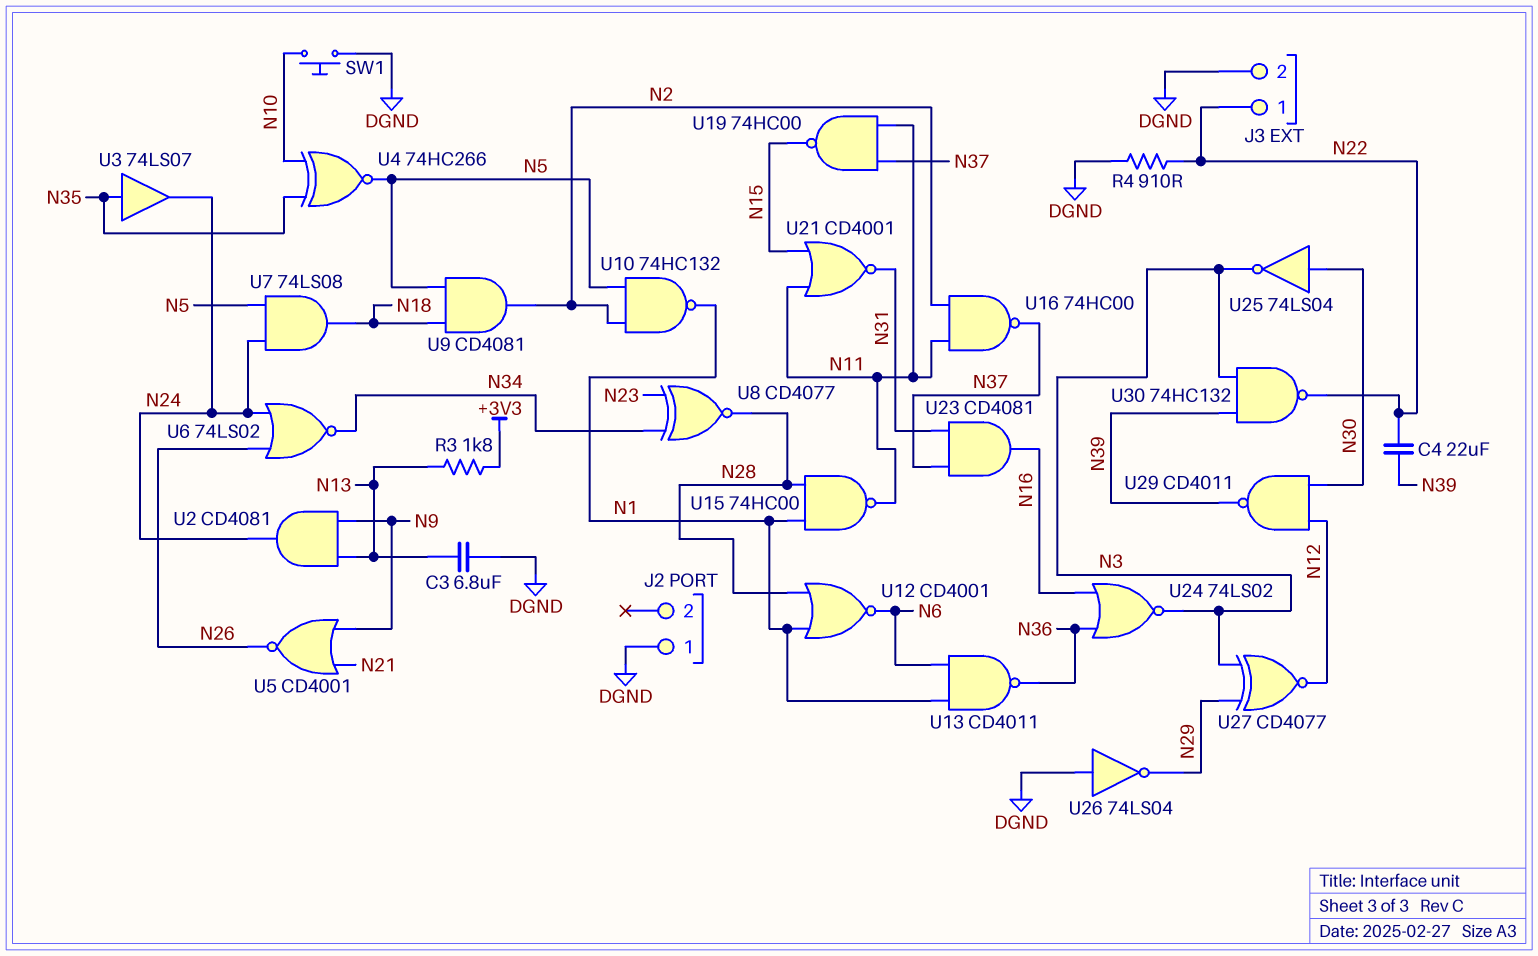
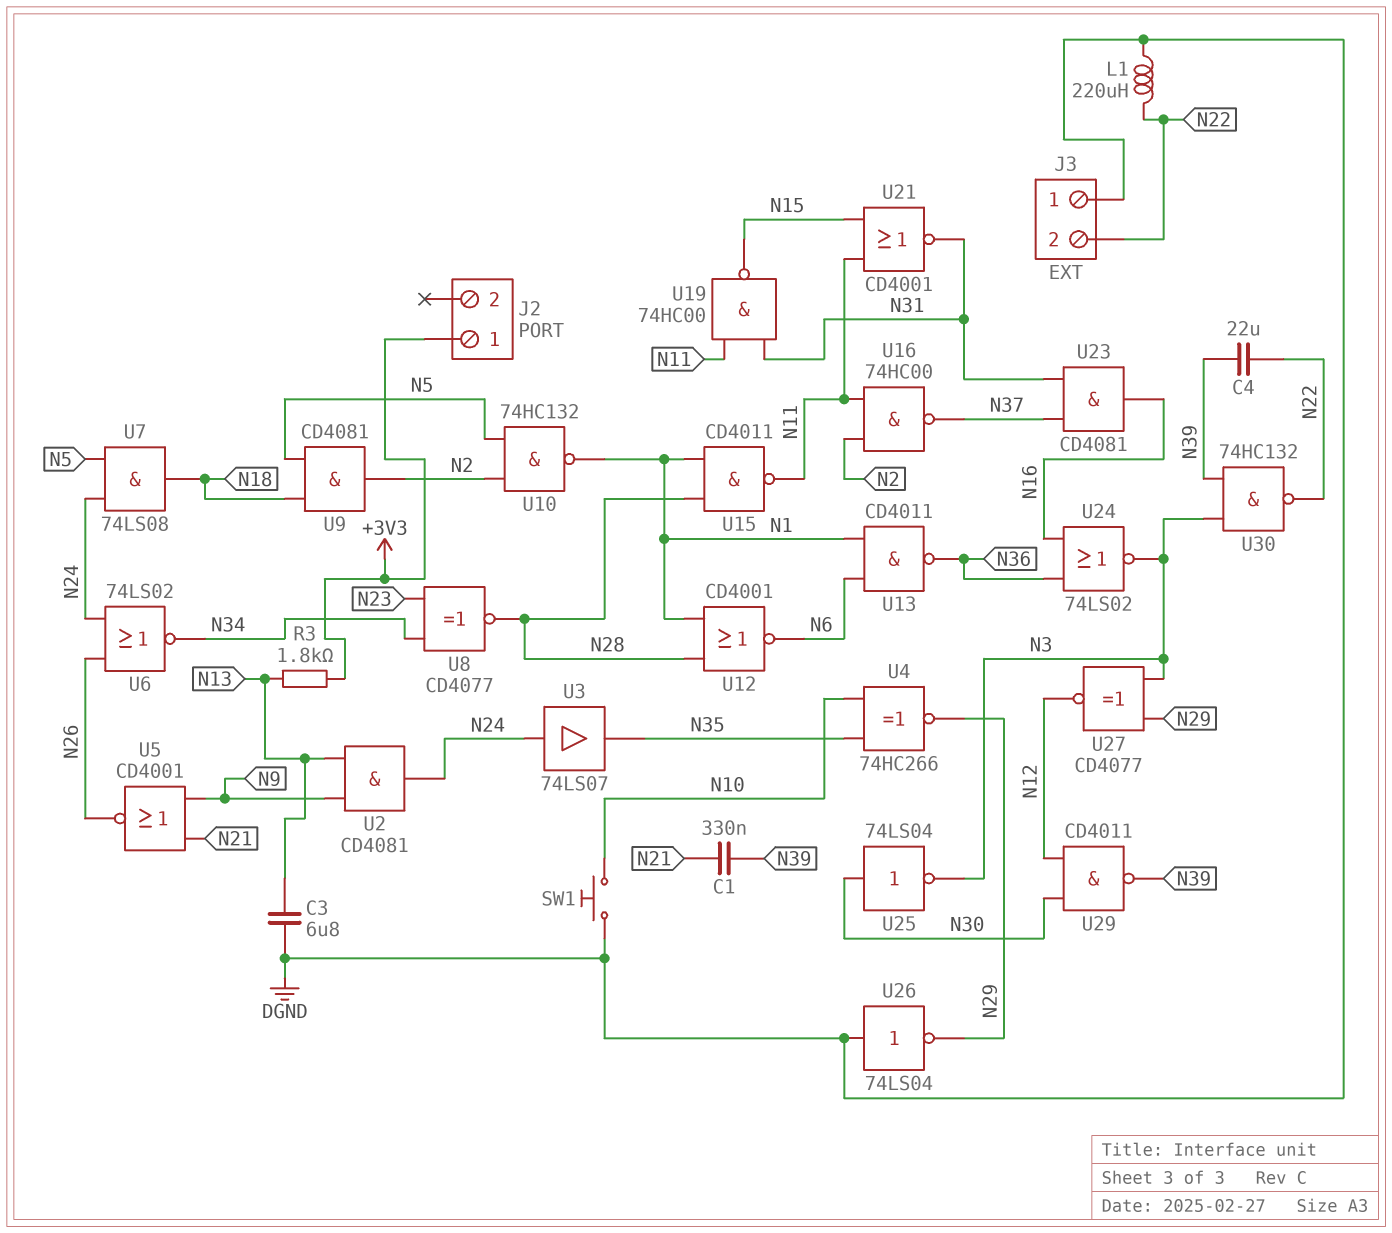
C1: none -> 330nF (N21, N39)
J2 pin 1: DGND -> +3V3
J3 pin 1: N22 -> DGND
J3 pin 2: DGND -> N22
L1: none -> 220uH (DGND, N22)
R4: 910 (DGND, N22) -> none
U3: buffer 74LS07 (in N35, out N24) -> buffer 74LS07 (in N24, out N35)
U4: XNOR 74HC266 (in N10, in N35, out N5) -> XNOR 74HC266 (in N10, in N35, out N29)
U15: NAND 74HC00 (in N1, in N28, out N11) -> NAND CD4011 (in N1, in N28, out N11)
U19: NAND 74HC00 (in N11, in N37, out N15) -> NAND 74HC00 (in N11, in N31, out N15)

